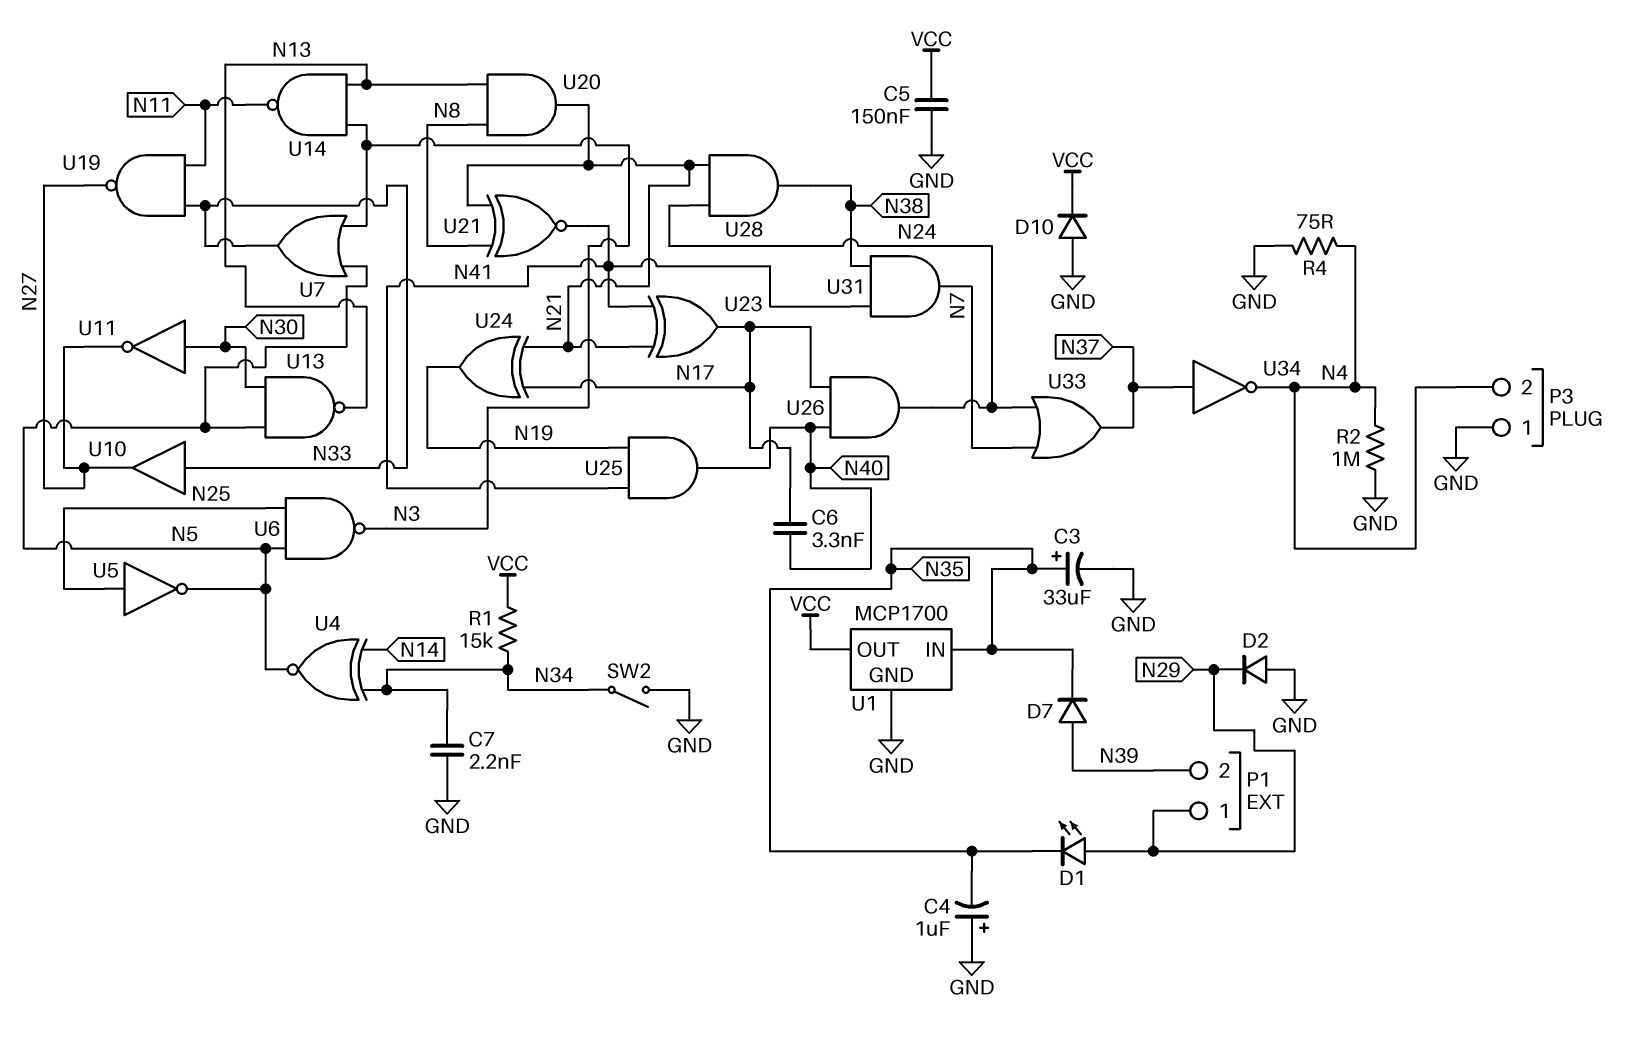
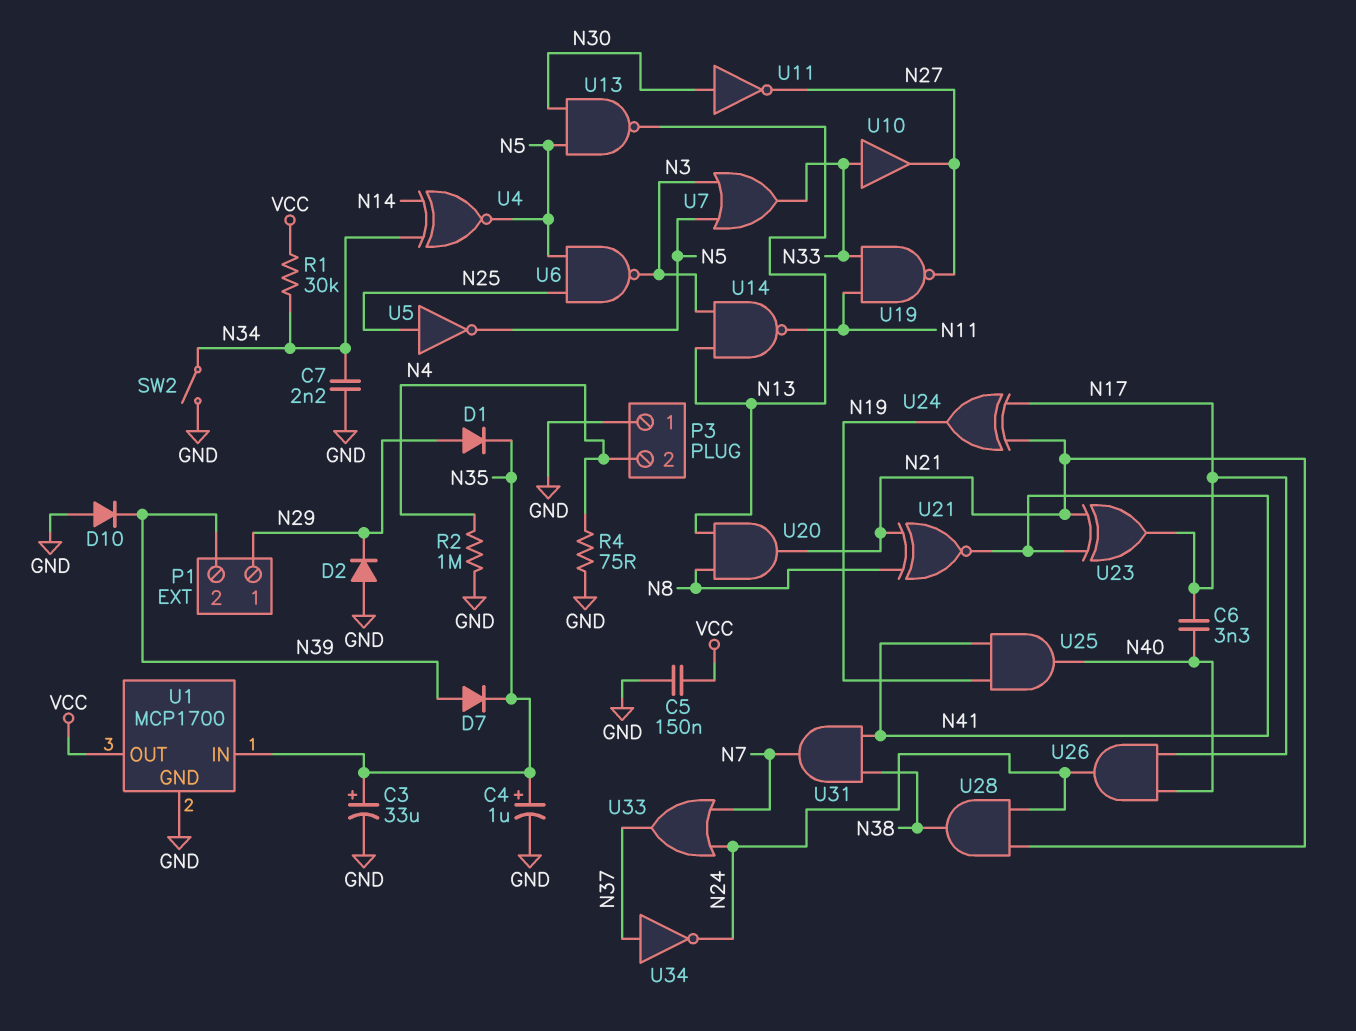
C4: 1uF (plus GND, minus N35) -> 1uF (plus N35, minus GND)
D1: LED (A N29, K N35) -> diode (A N29, K N35)
D10: diode (A GND, K VCC) -> diode (A GND, K N39)
R1: 15k (N34, VCC) -> 30k (N34, VCC)
U34: NOT (in N37, out N4) -> NOT (in N37, out N24)

